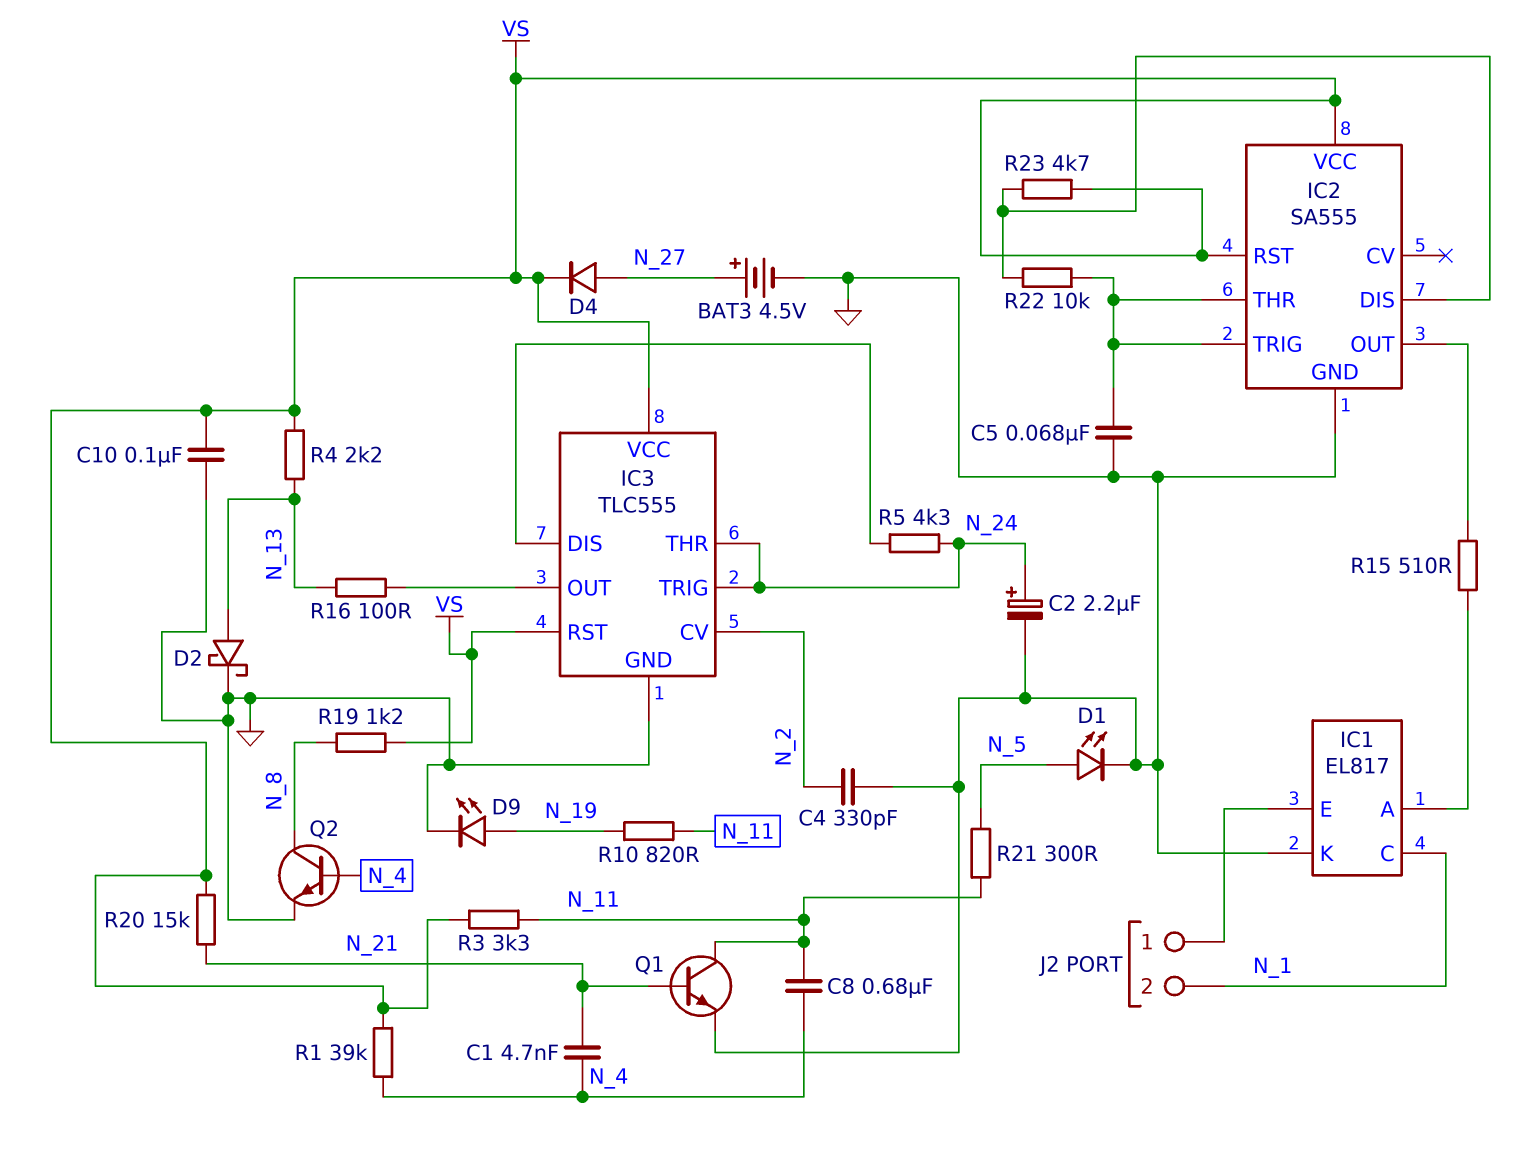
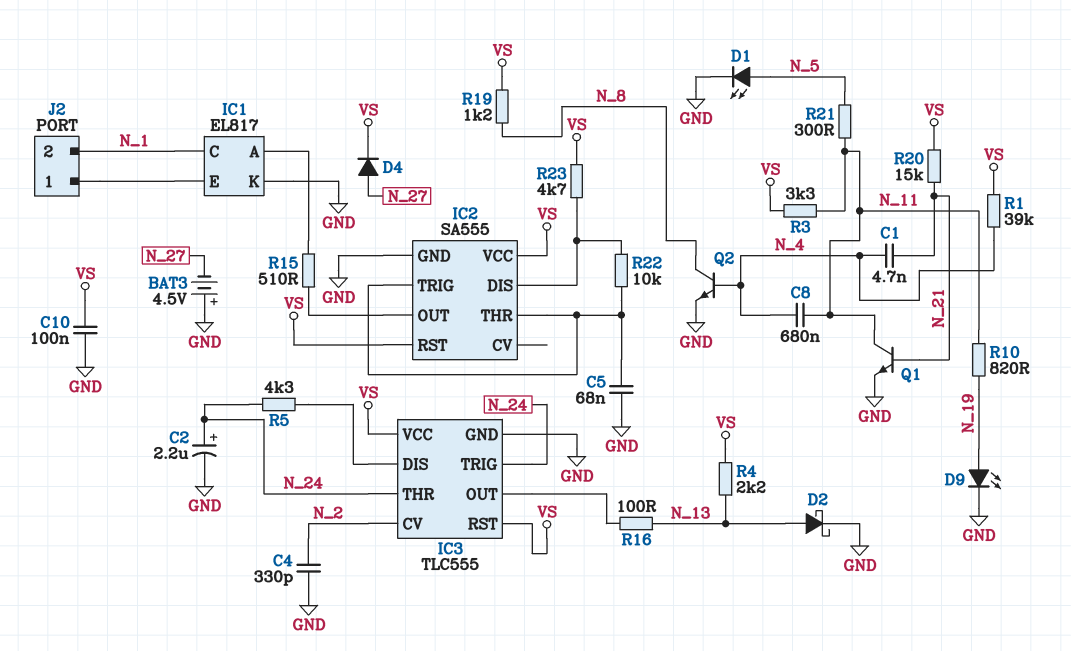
BAT3: 4.5V (plus N_27, minus GND) -> 4.5V (plus GND, minus N_27)

